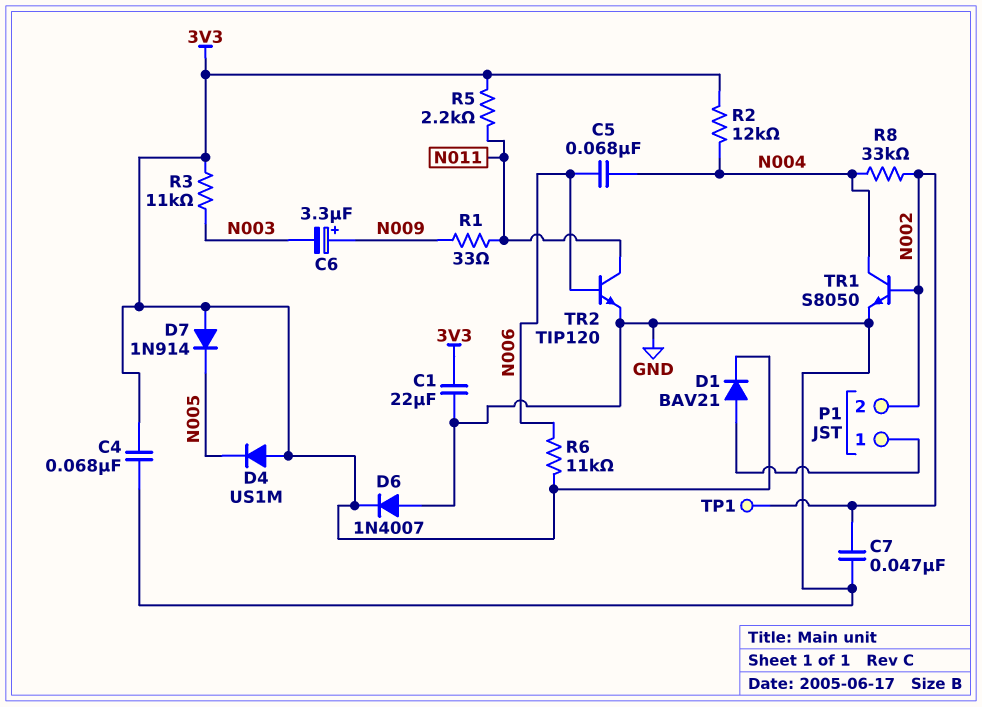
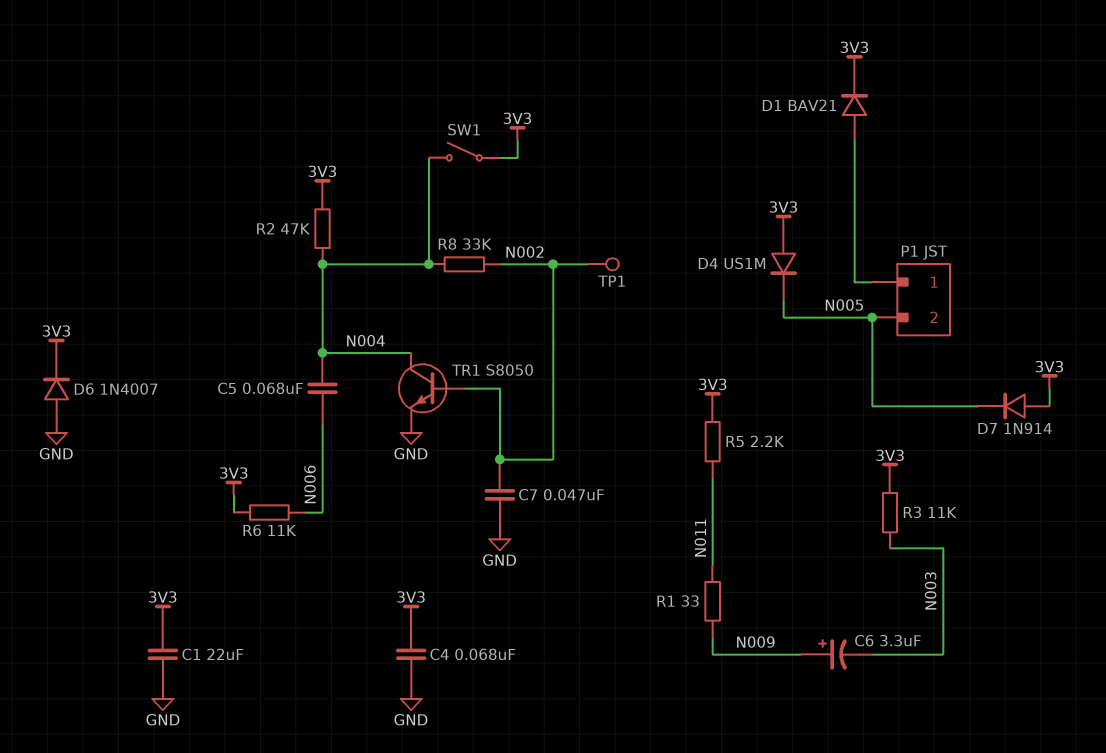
P1 pin 2: N002 -> N005
R2: 12k (3V3, N004) -> 47k (3V3, N004)
SW1: none -> switch (3V3, N004)
TR2: NPN TIP120 (B N006, C N011, E GND) -> none

